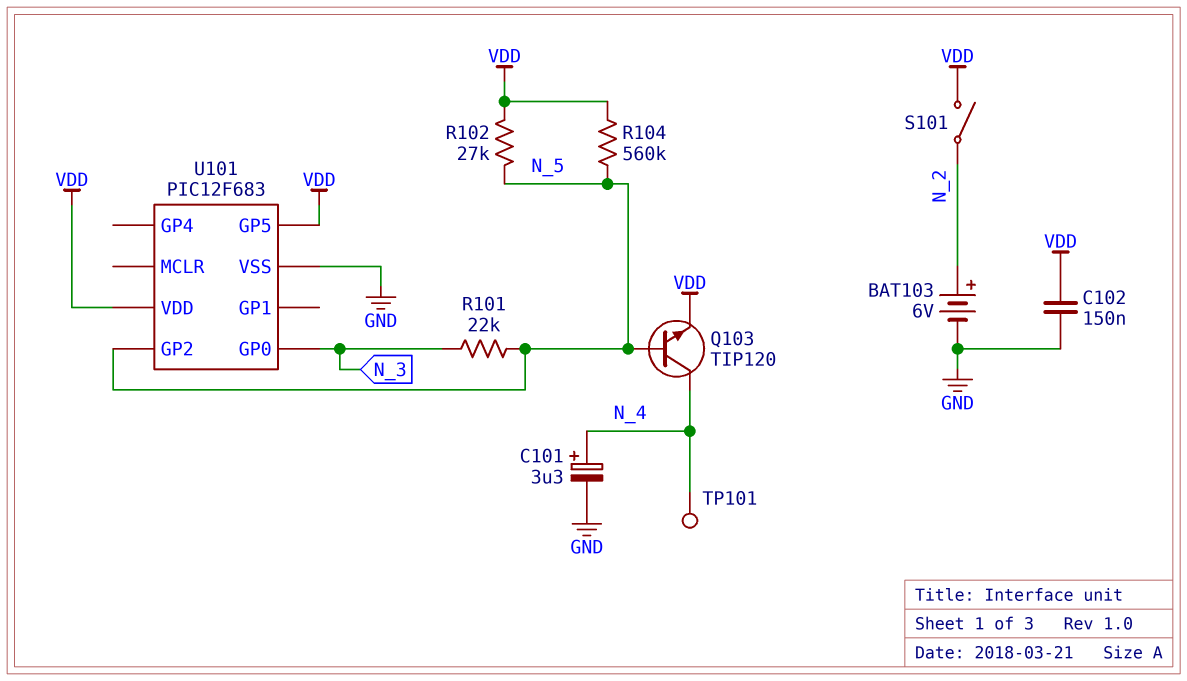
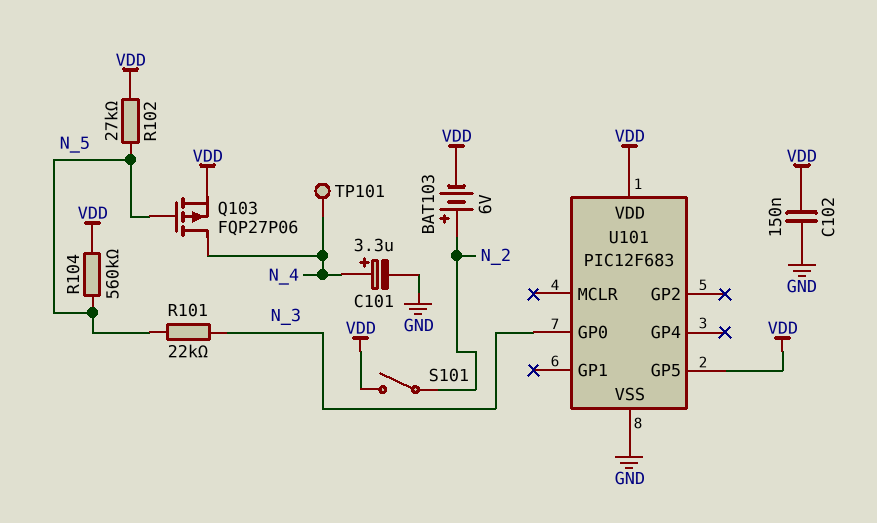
BAT103: 6V (plus N_2, minus GND) -> 6V (plus N_2, minus VDD)
Q103: NPN TIP120 (B N_5, C N_4, E VDD) -> PMOS FQP27P06 (G N_5, D N_4, S VDD)
U101 pin GP2: N_5 -> none

